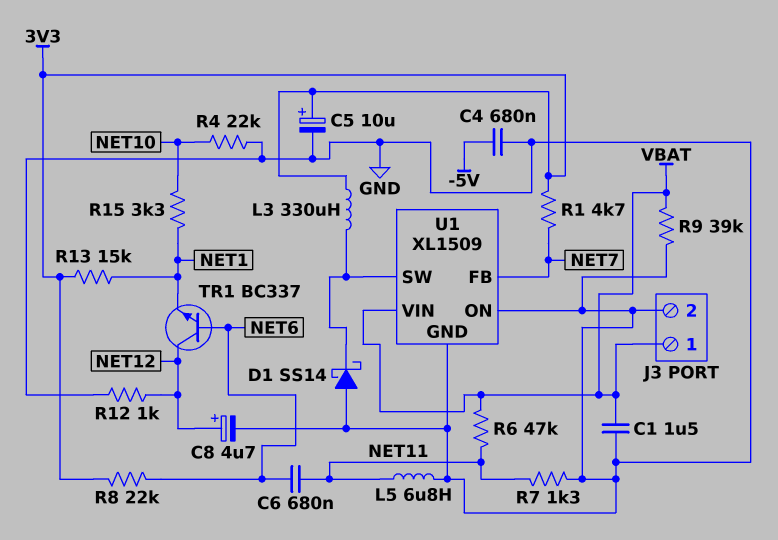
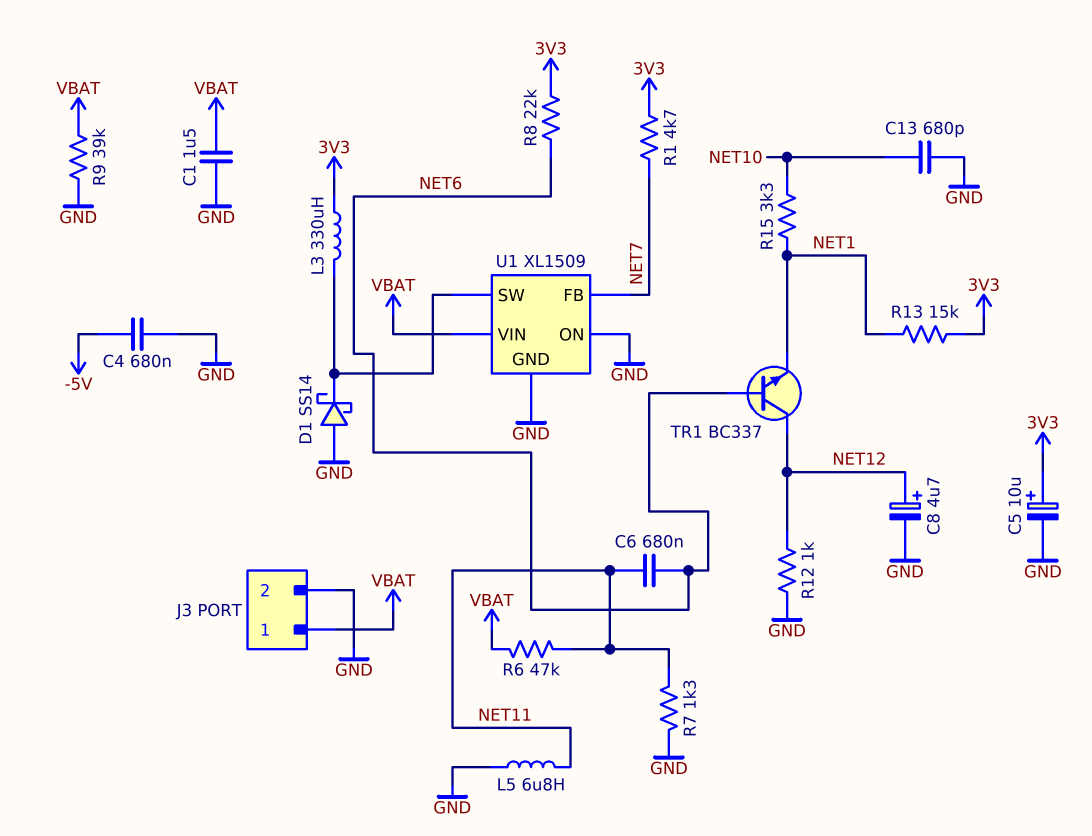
C13: none -> 680pF (GND, NET10)
R4: 22k (GND, NET10) -> none

